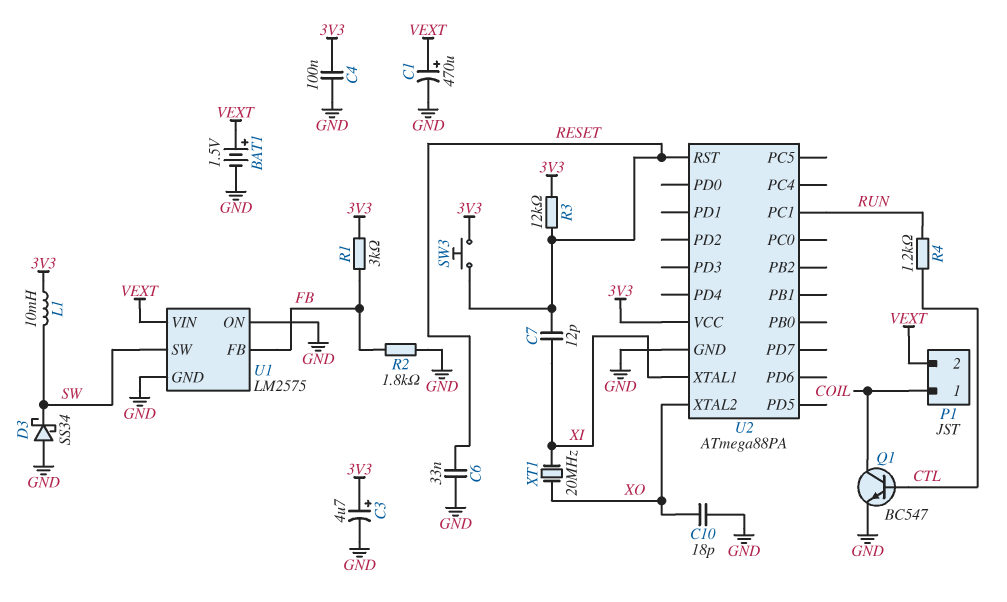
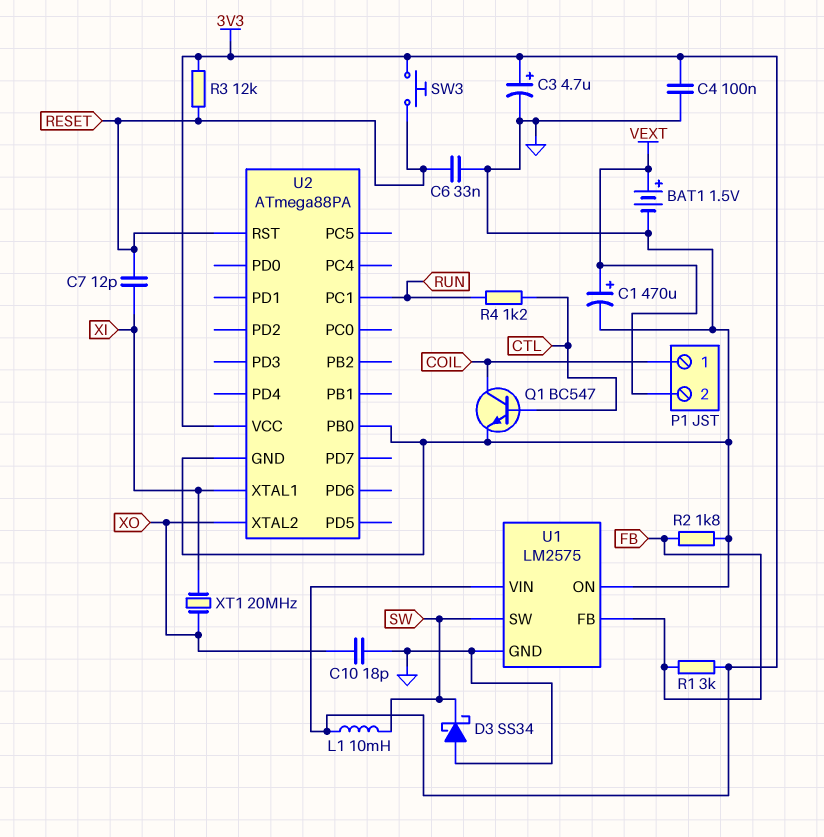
U1 pin VIN: VEXT -> 3V3
U2 pin PB0: none -> GND

